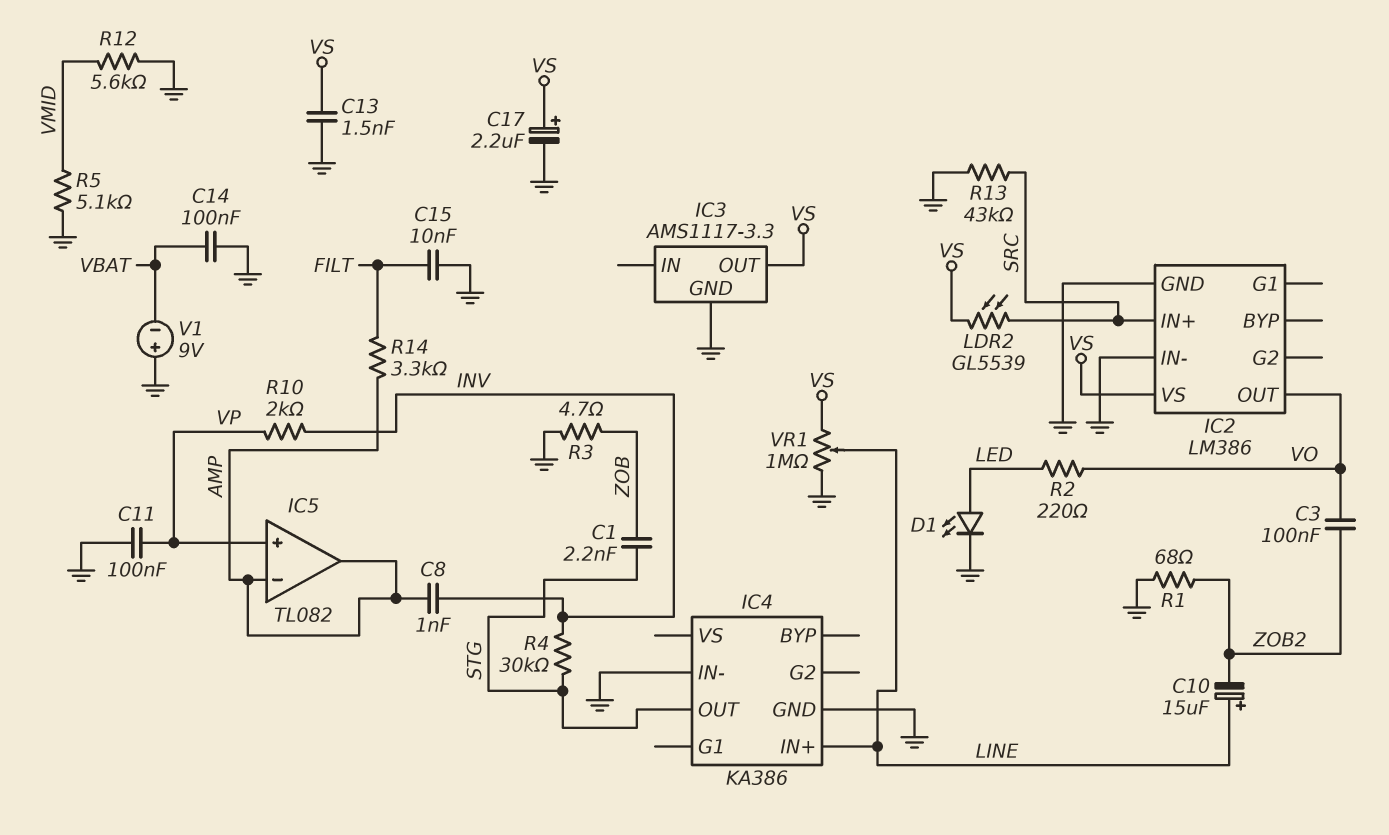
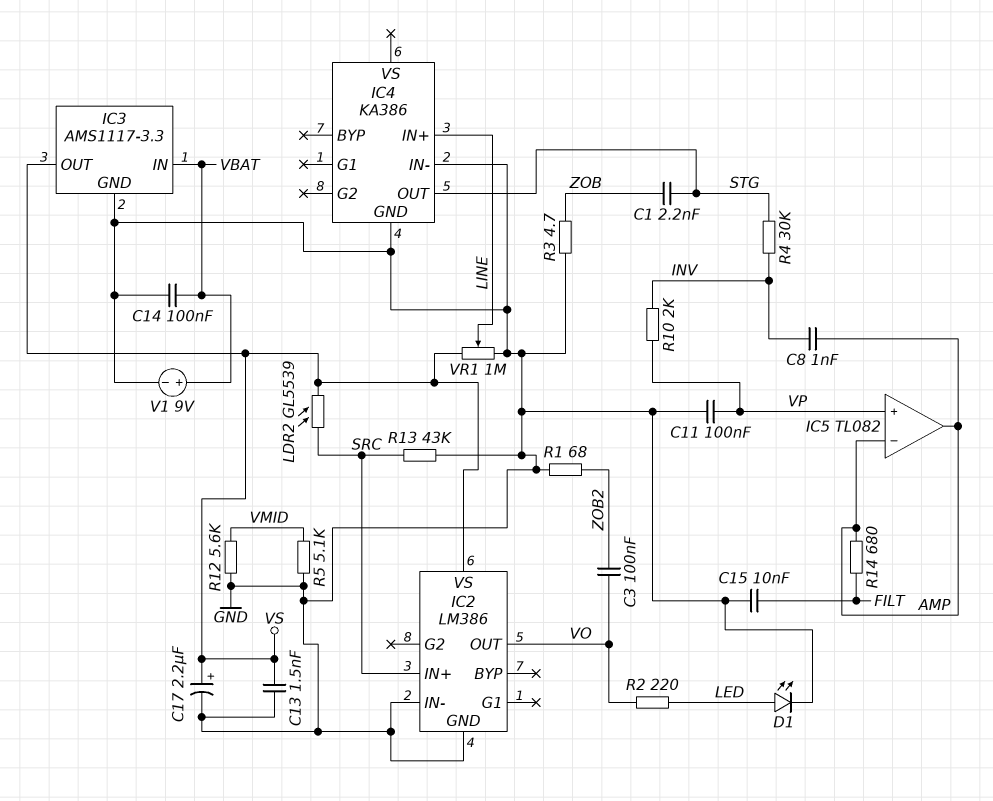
C10: 15uF (plus LINE, minus ZOB2) -> none
IC3 pin IN: none -> VBAT
R14: 3.3k (AMP, FILT) -> 680 (AMP, FILT)
V1: 9V (plus GND, minus VBAT) -> 9V (plus VBAT, minus GND)

